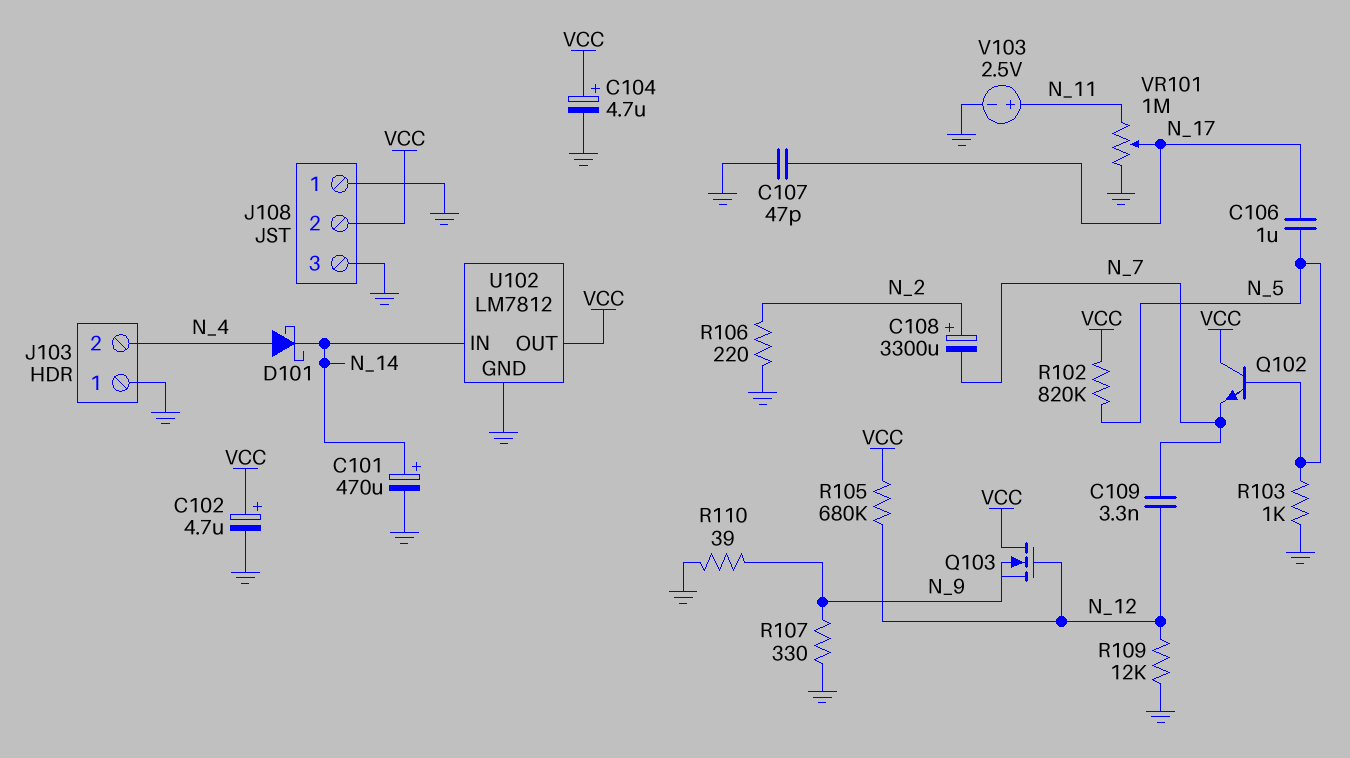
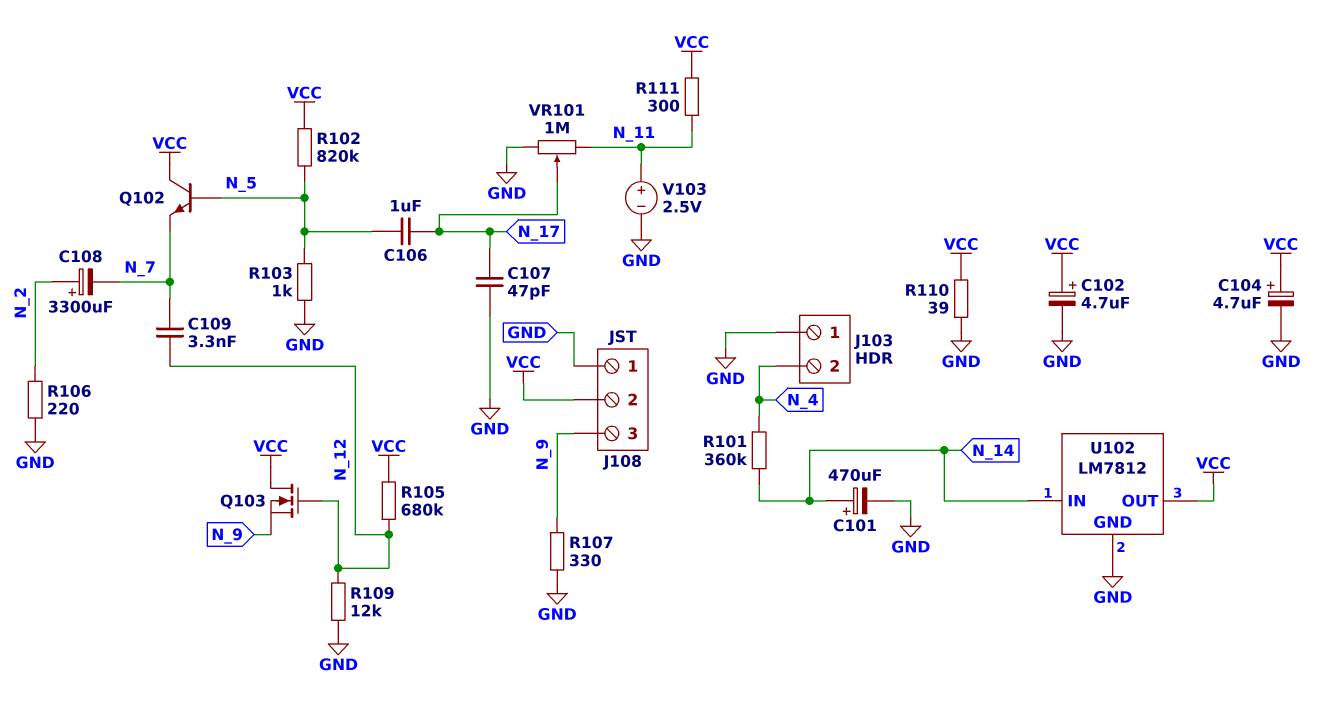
D101: schottky (A N_4, K N_14) -> none
J108 pin 3: GND -> N_9
R101: none -> 360k (N_4, N_14)
R110: 39 (GND, N_9) -> 39 (GND, VCC)
R111: none -> 300 (N_11, VCC)

